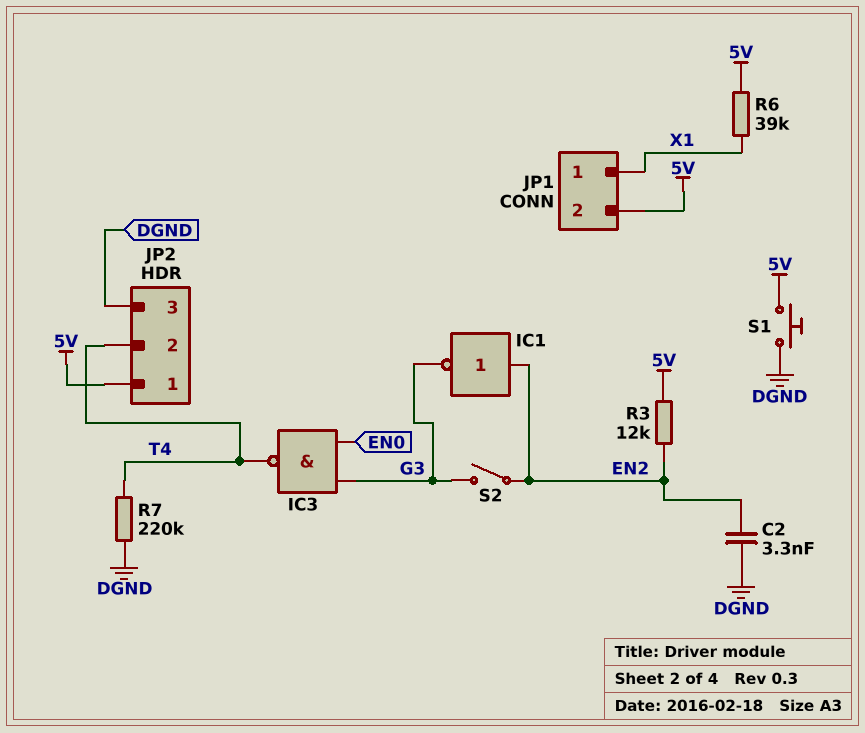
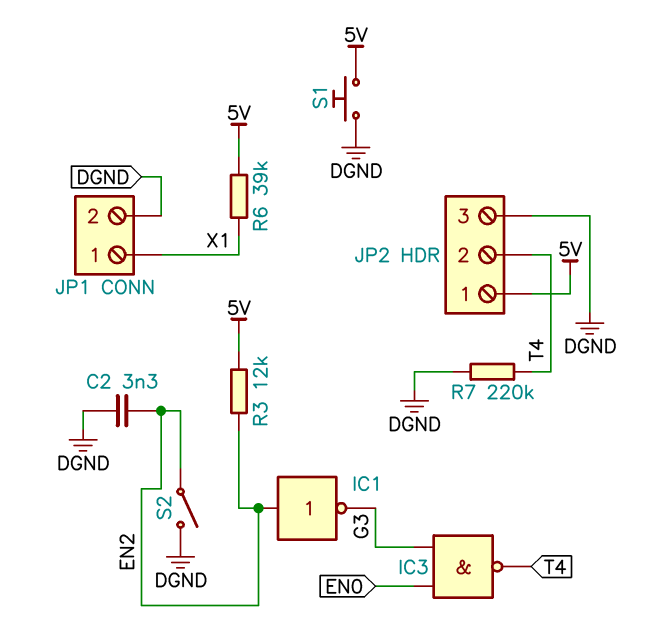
JP1 pin 2: 5V -> DGND
S2: switch (EN2, G3) -> switch (DGND, EN2)

